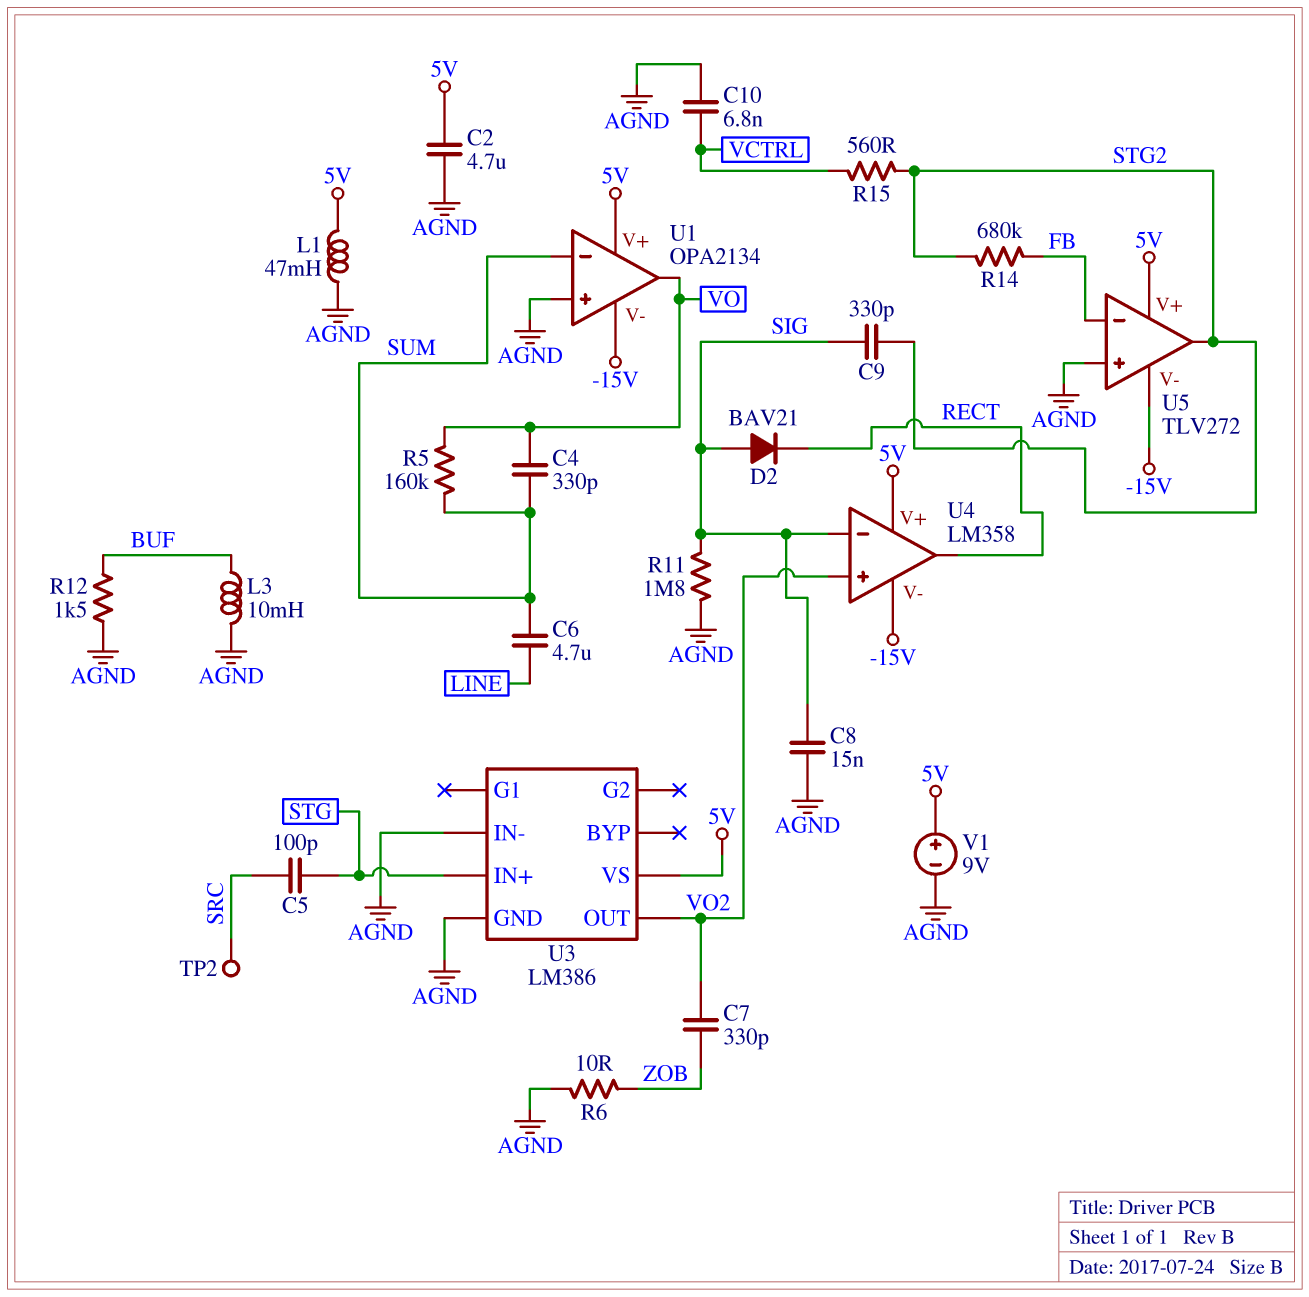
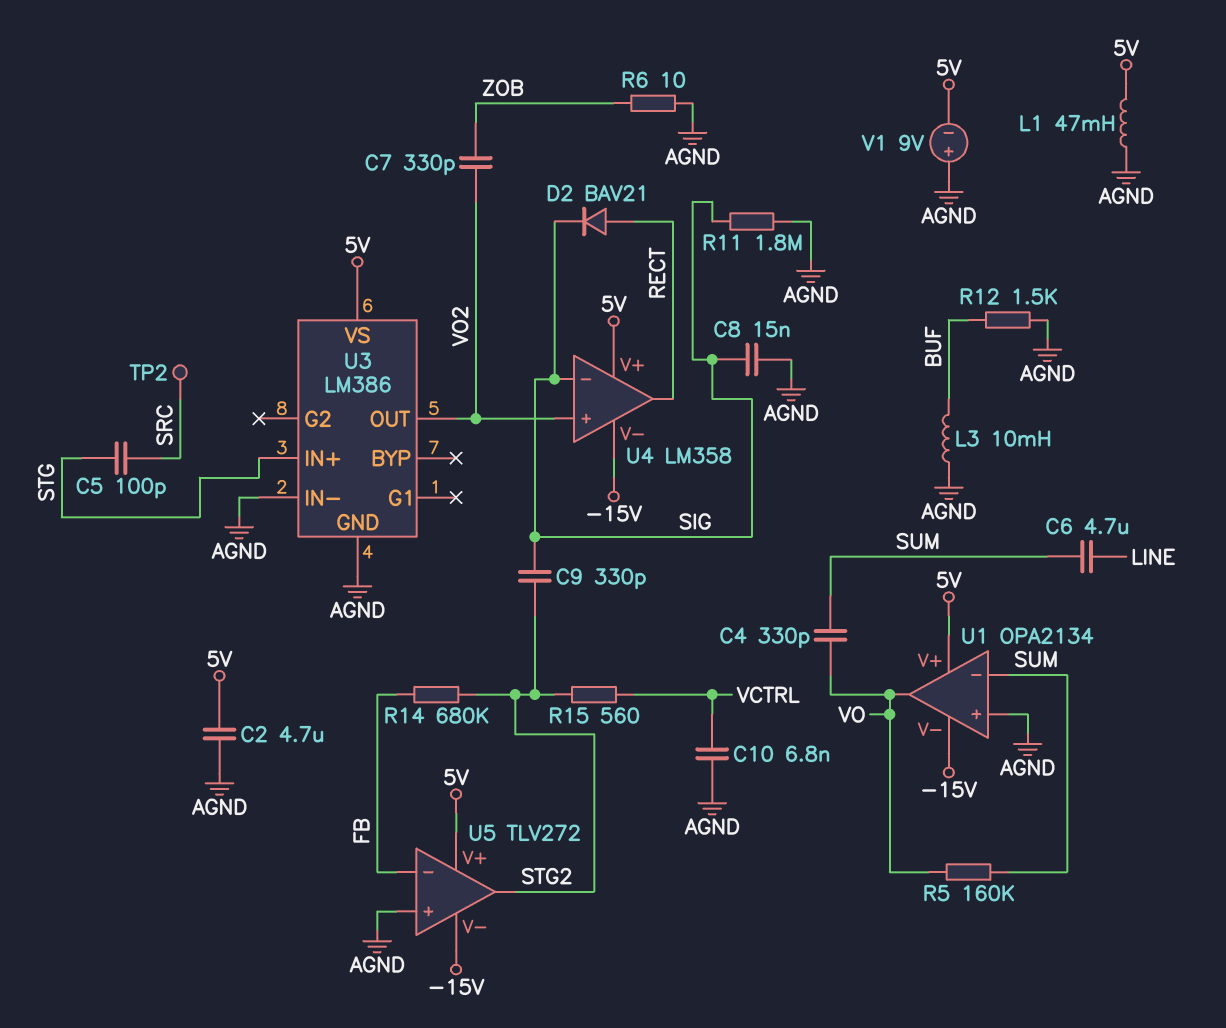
D2: diode BAV21 (A SIG, K RECT) -> diode BAV21 (A RECT, K SIG)
V1: 9V (plus 5V, minus AGND) -> 9V (plus AGND, minus 5V)

